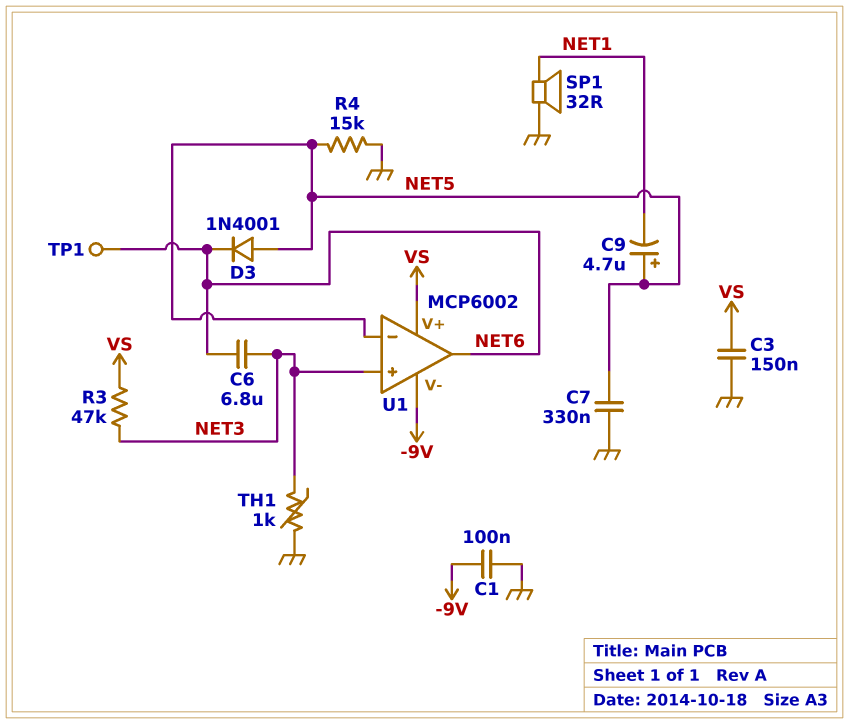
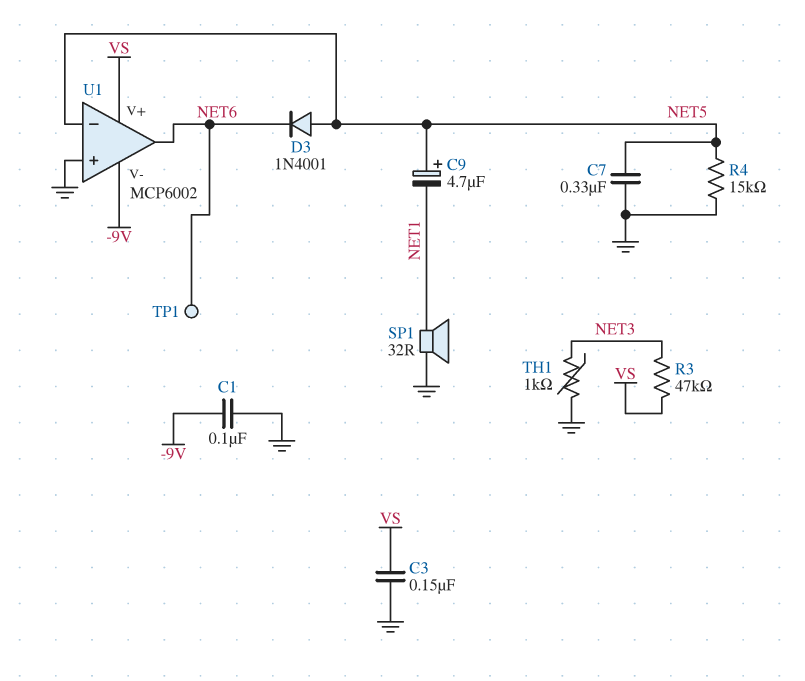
C6: 6.8uF (NET3, NET6) -> none
U1 pin in+: NET3 -> GND

